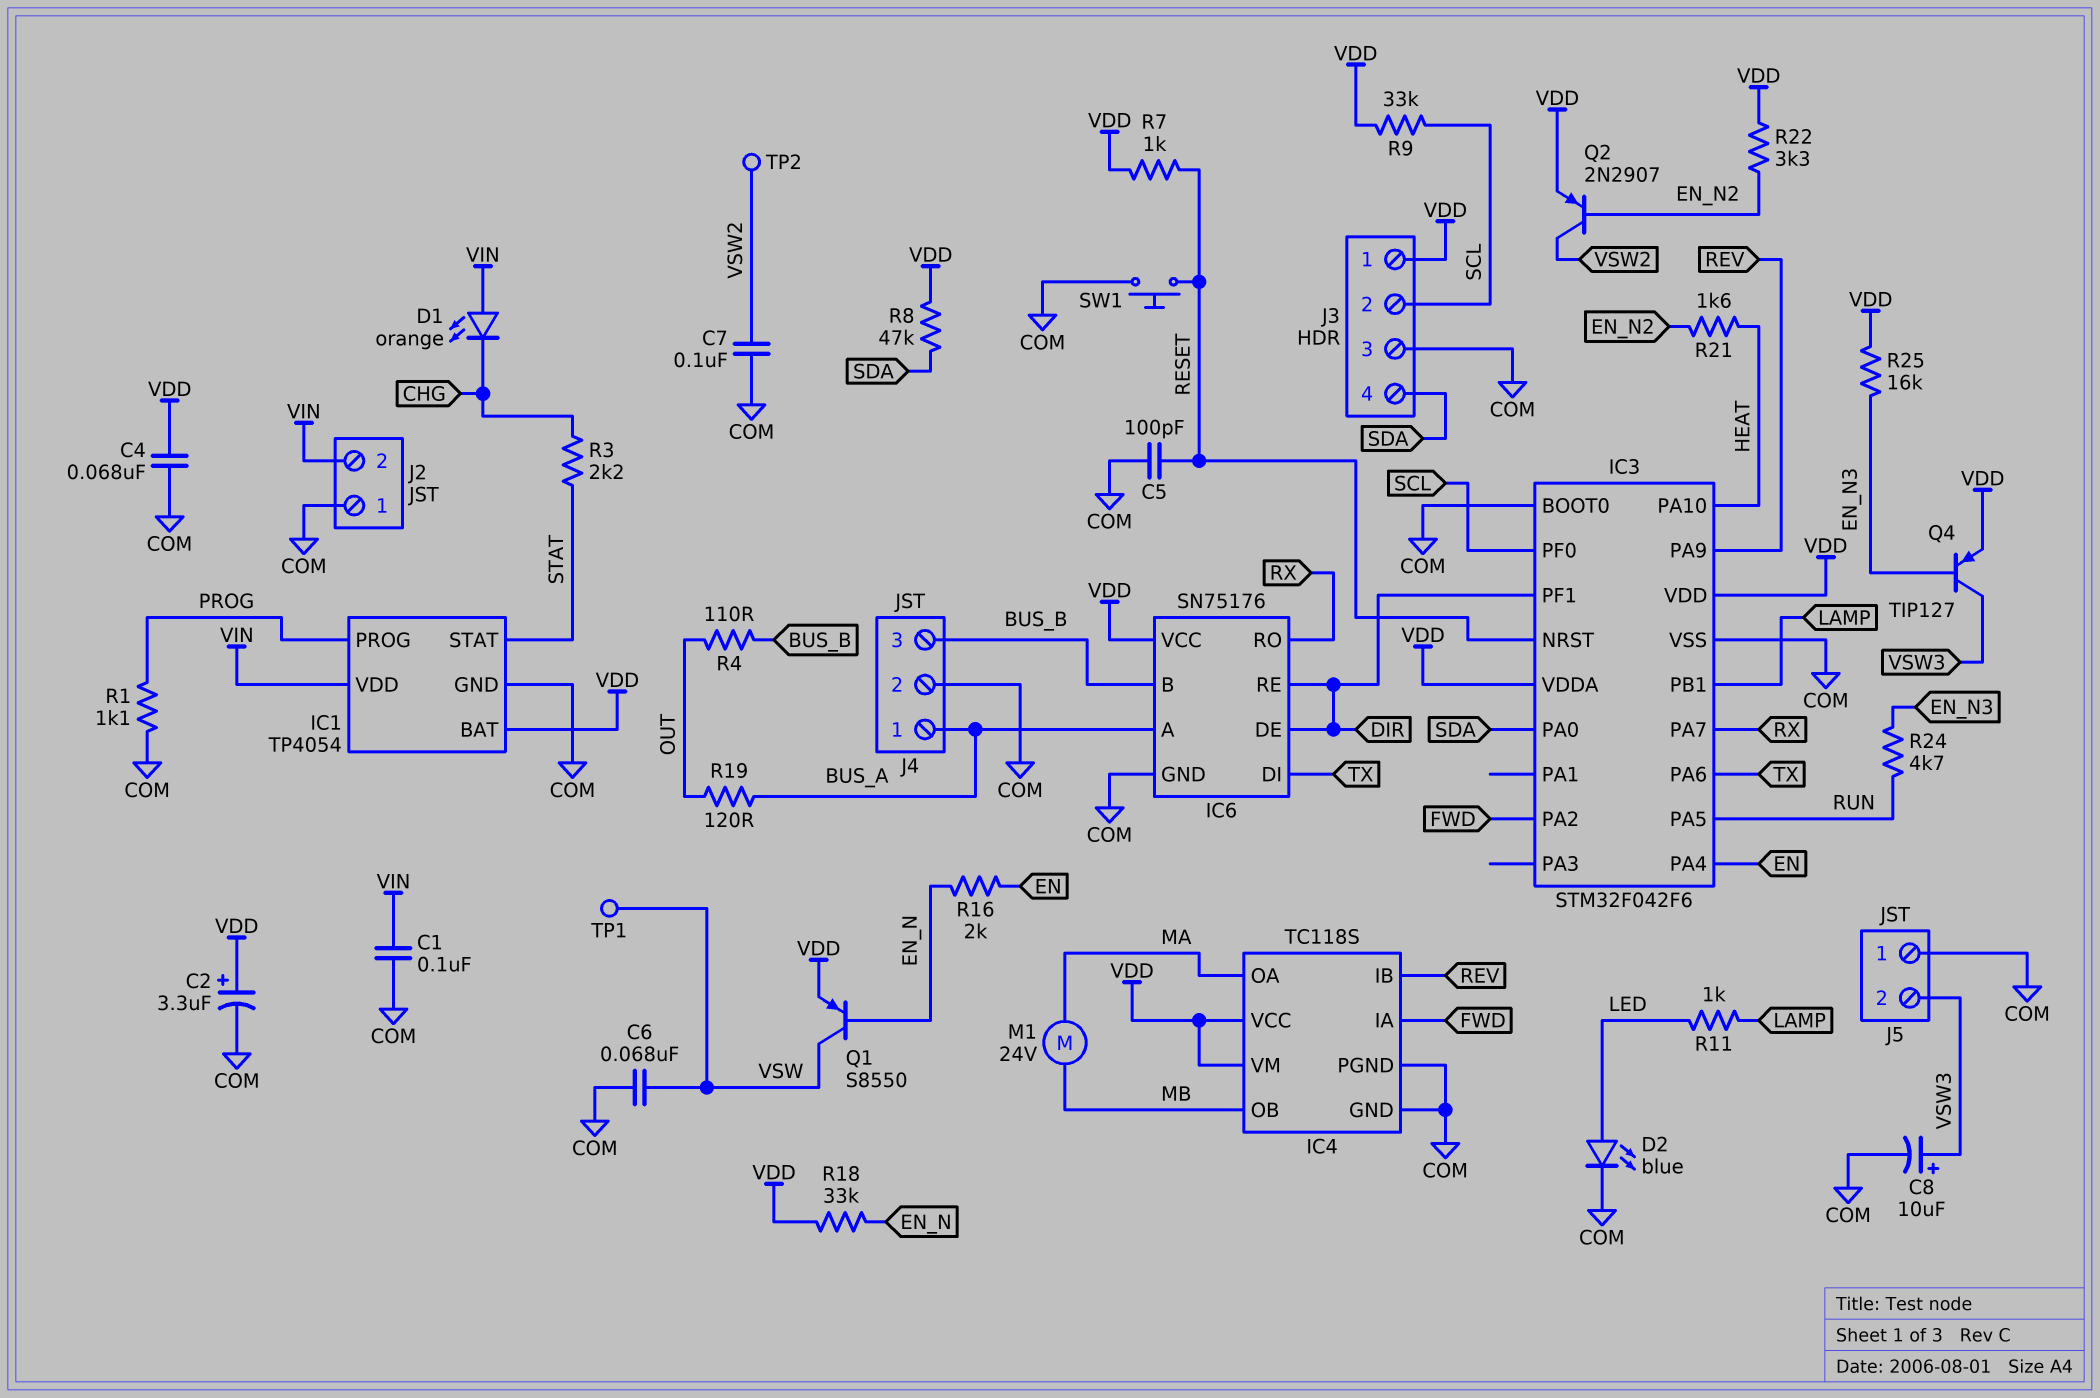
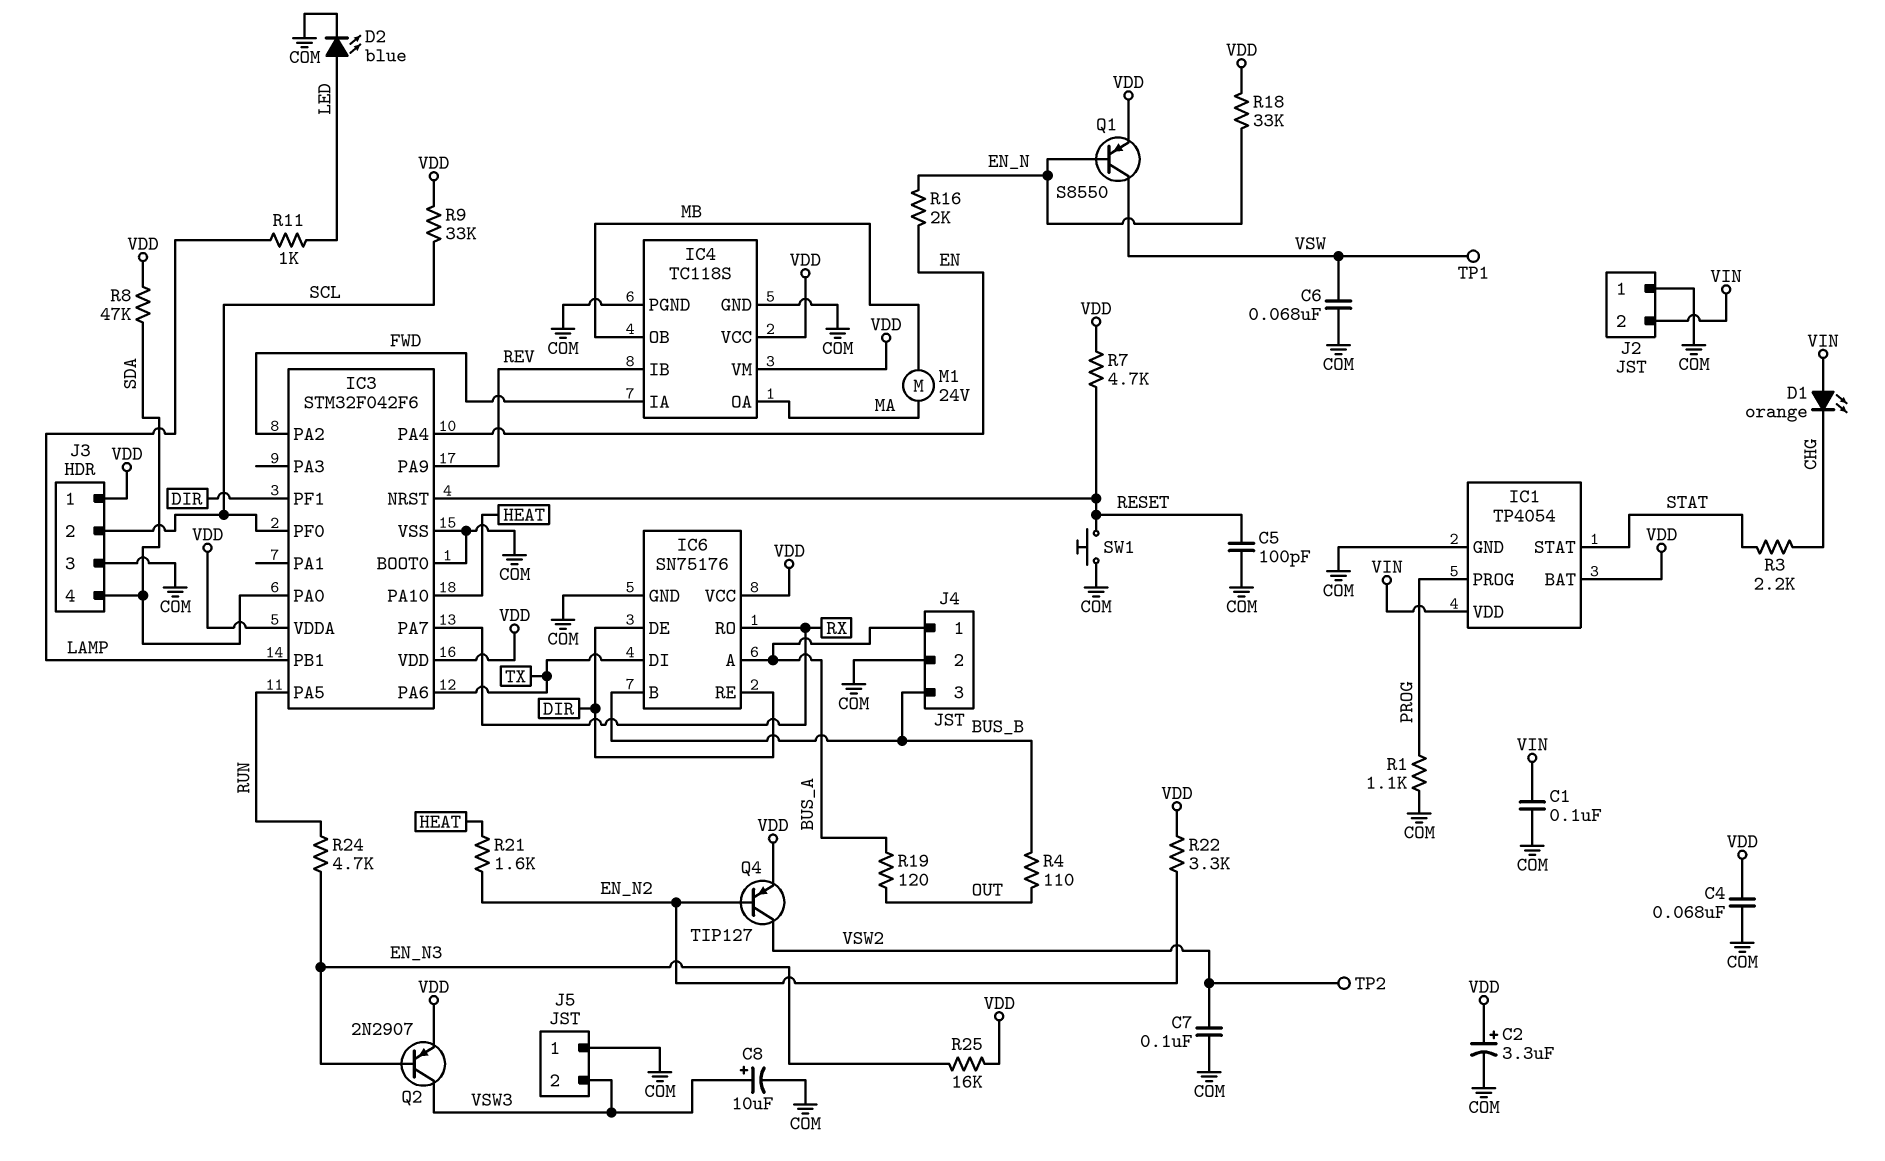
Q2: PNP 2N2907 (B EN_N2, C VSW2, E VDD) -> PNP 2N2907 (B EN_N3, C VSW3, E VDD)
Q4: PNP TIP127 (B EN_N3, C VSW3, E VDD) -> PNP TIP127 (B EN_N2, C VSW2, E VDD)
R7: 1k (RESET, VDD) -> 4.7k (RESET, VDD)

